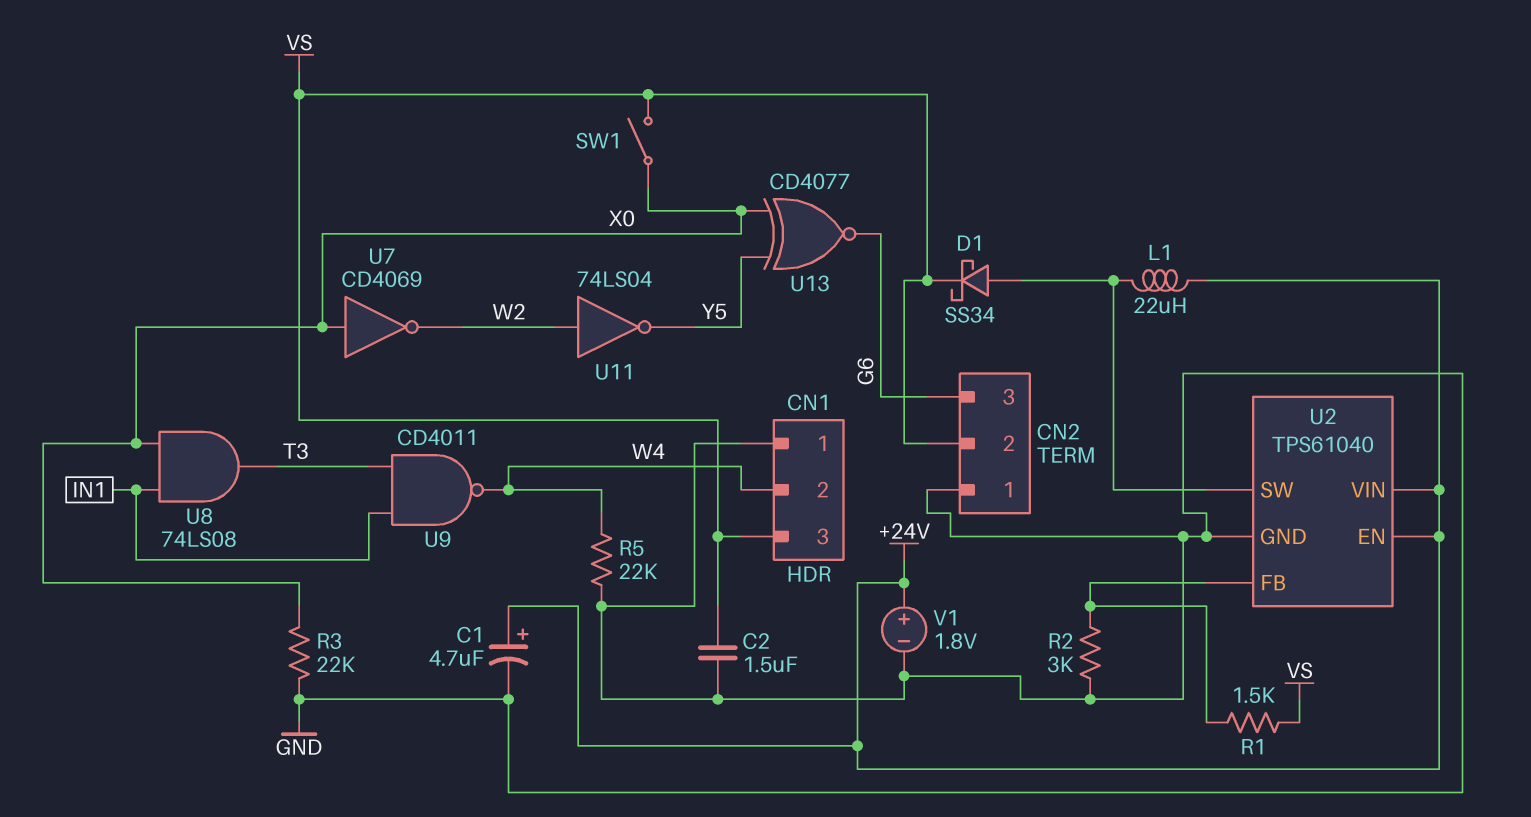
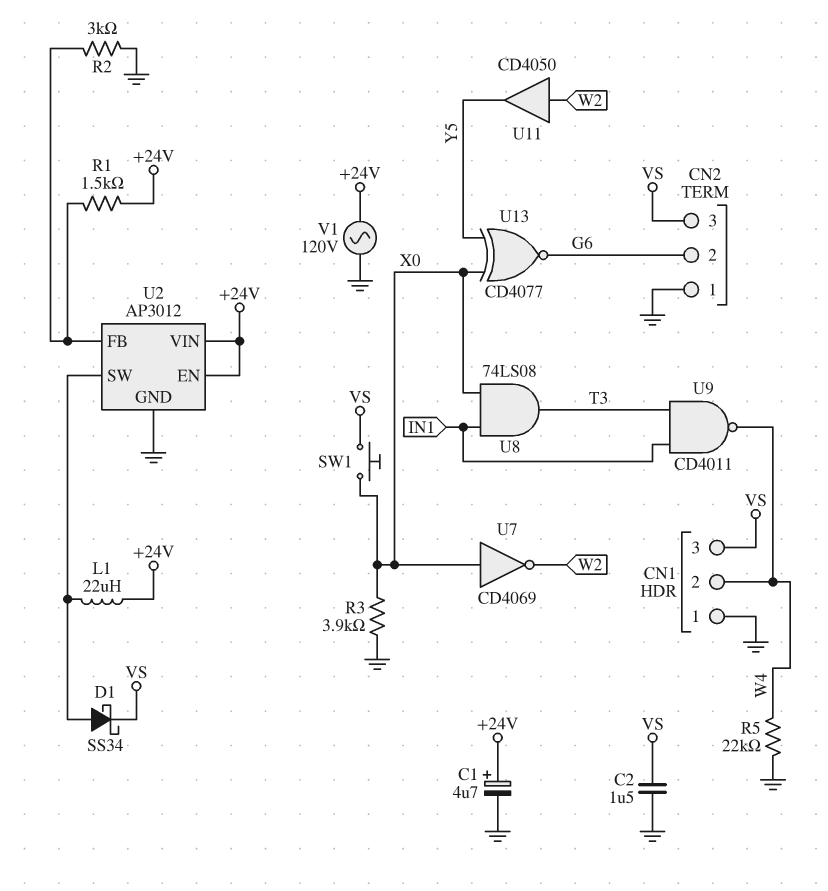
CN2 pin 2: VS -> G6
CN2 pin 3: G6 -> VS
R1: 1.5k (U2/FB, VS) -> 1.5k (+24V, U2/FB)
R3: 22k (GND, X0) -> 3.9k (GND, X0)
SW1: switch (VS, X0) -> button (VS, X0)
U2: TPS61040 -> AP3012
U11: NOT 74LS04 (in W2, out Y5) -> buffer CD4050 (in W2, out Y5)
V1: 1.8V (plus +24V, minus GND) -> AC 120V (+24V, GND)

